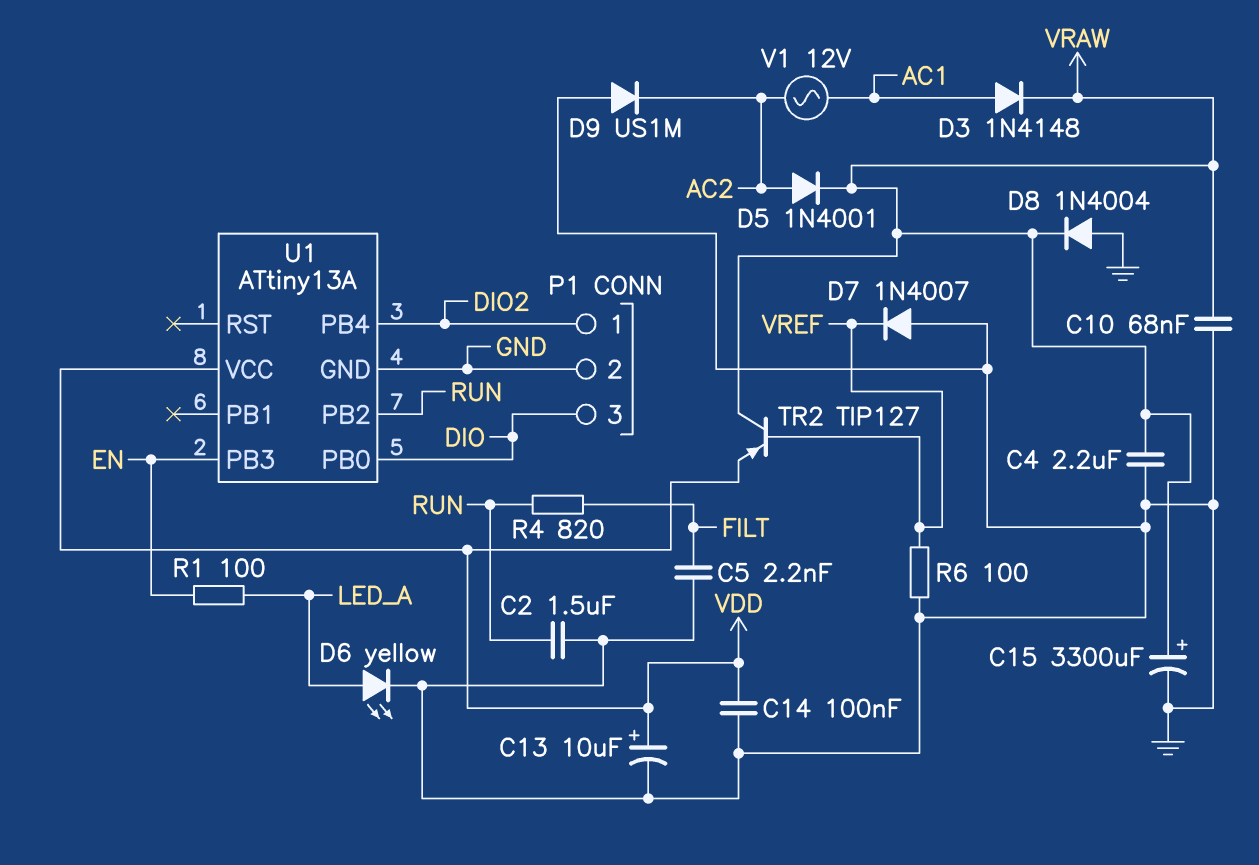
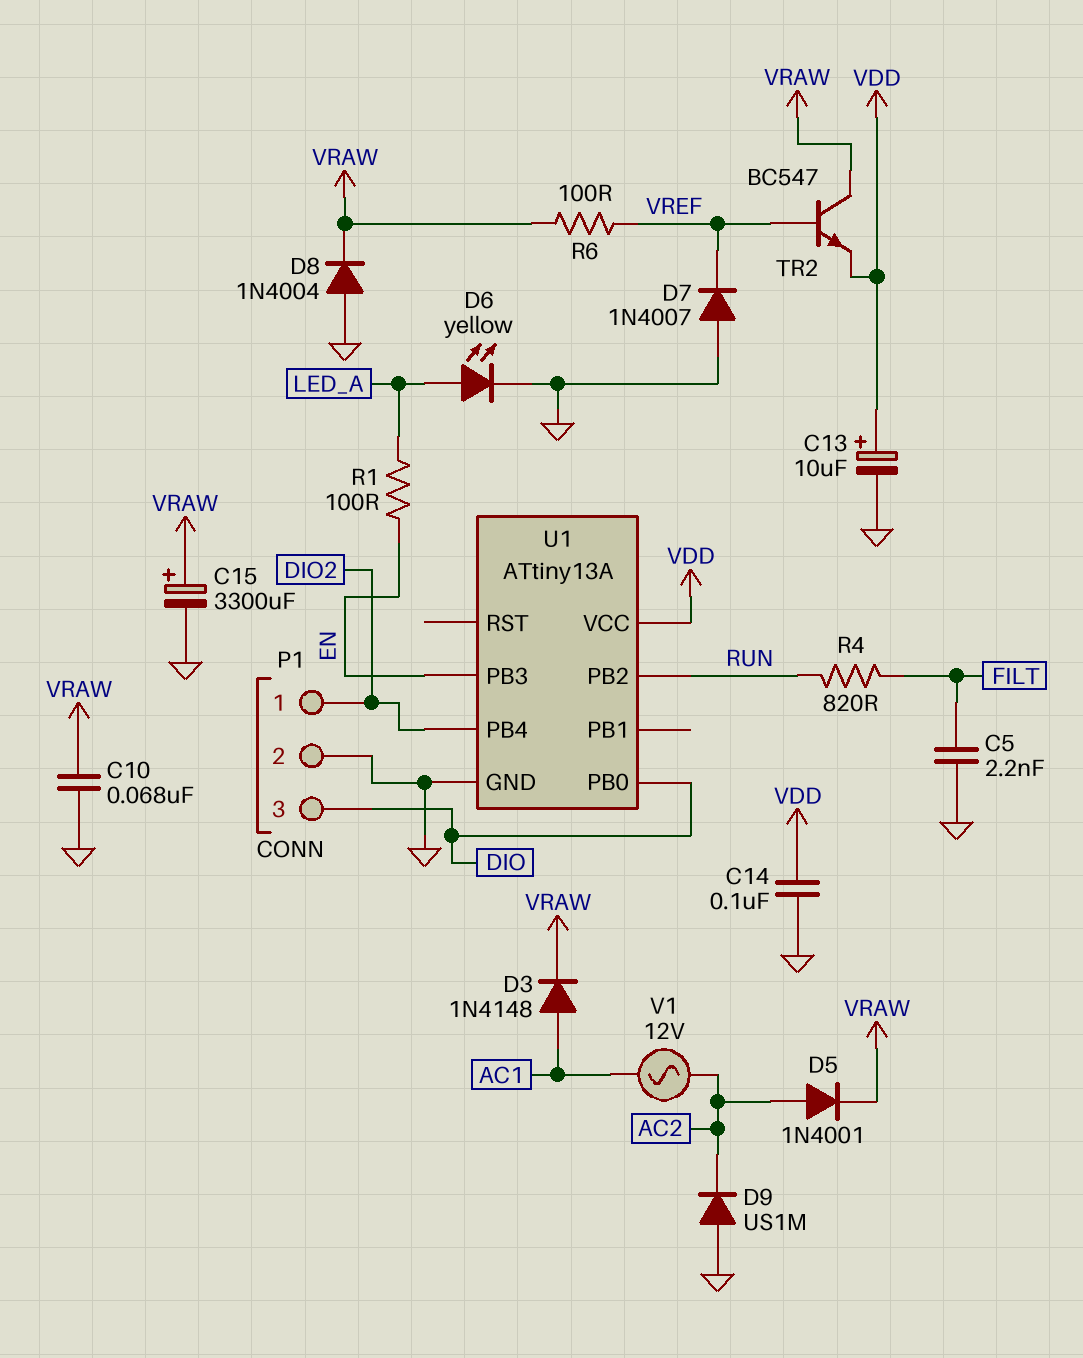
C2: 1.5uF (GND, RUN) -> none
C4: 2.2uF (GND, VRAW) -> none
R6: 100 (GND, VREF) -> 100 (VRAW, VREF)
TR2: PNP TIP127 (B VREF, C VRAW, E VDD) -> NPN BC547 (B VREF, C VRAW, E VDD)

